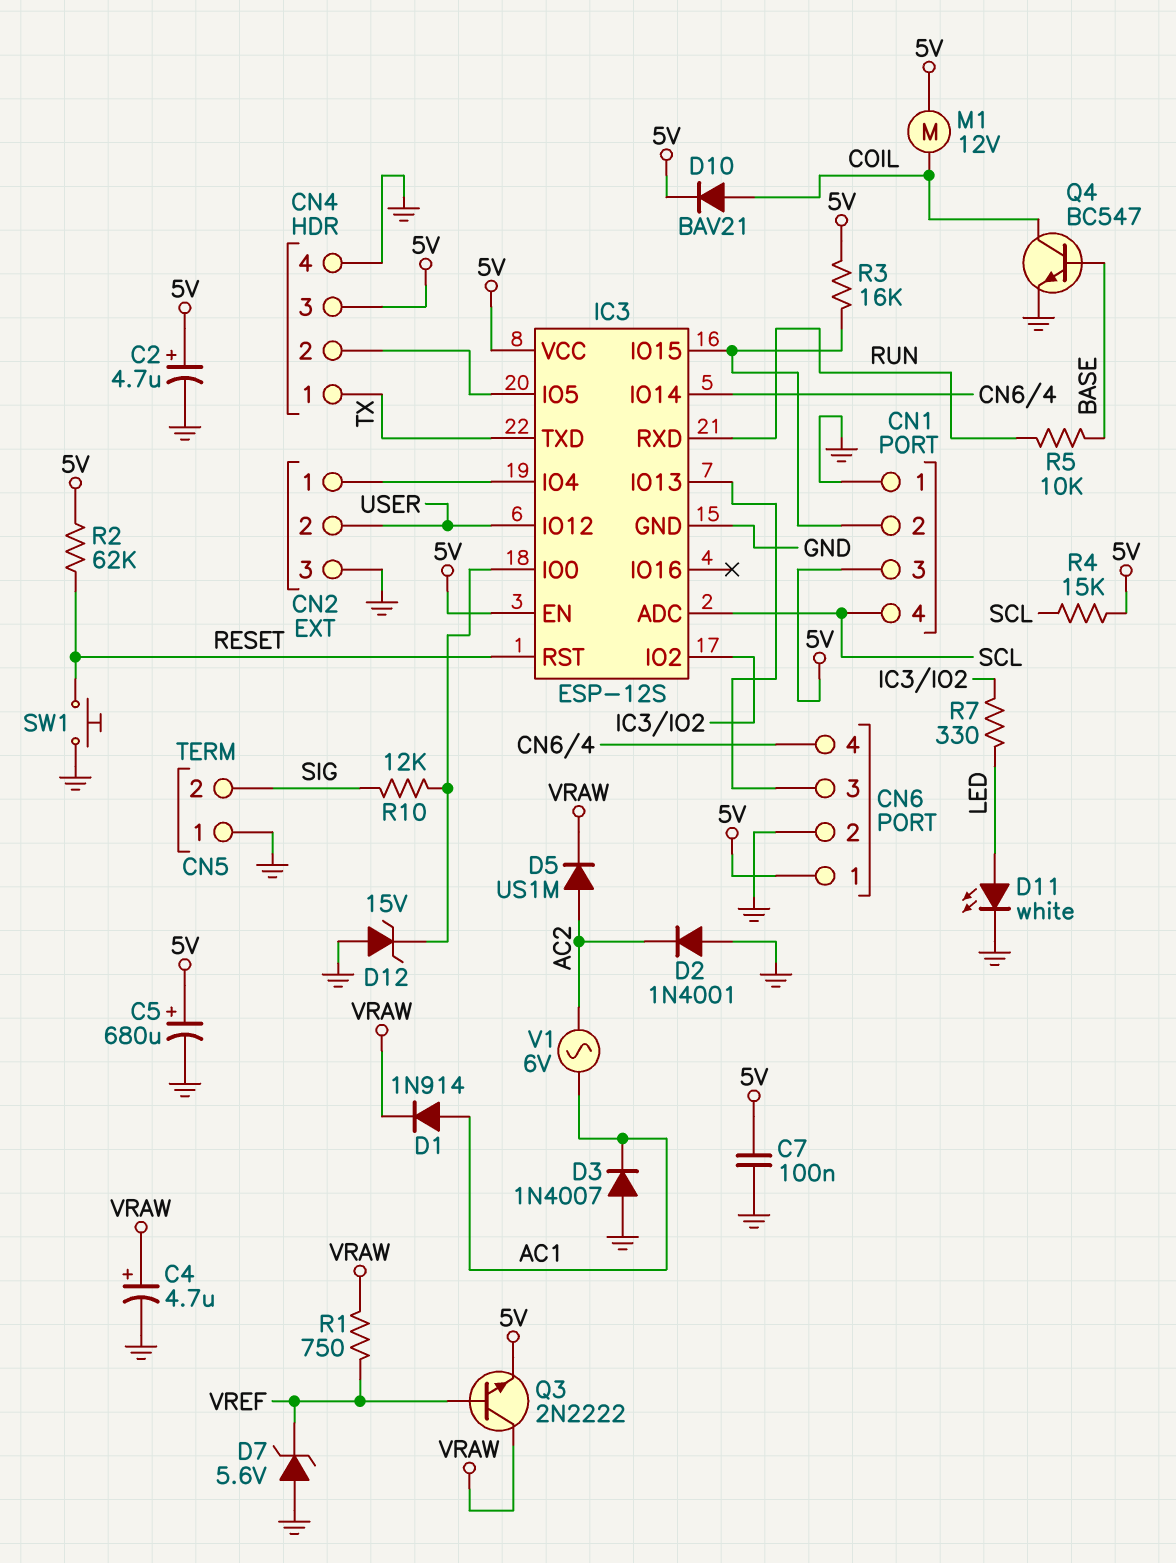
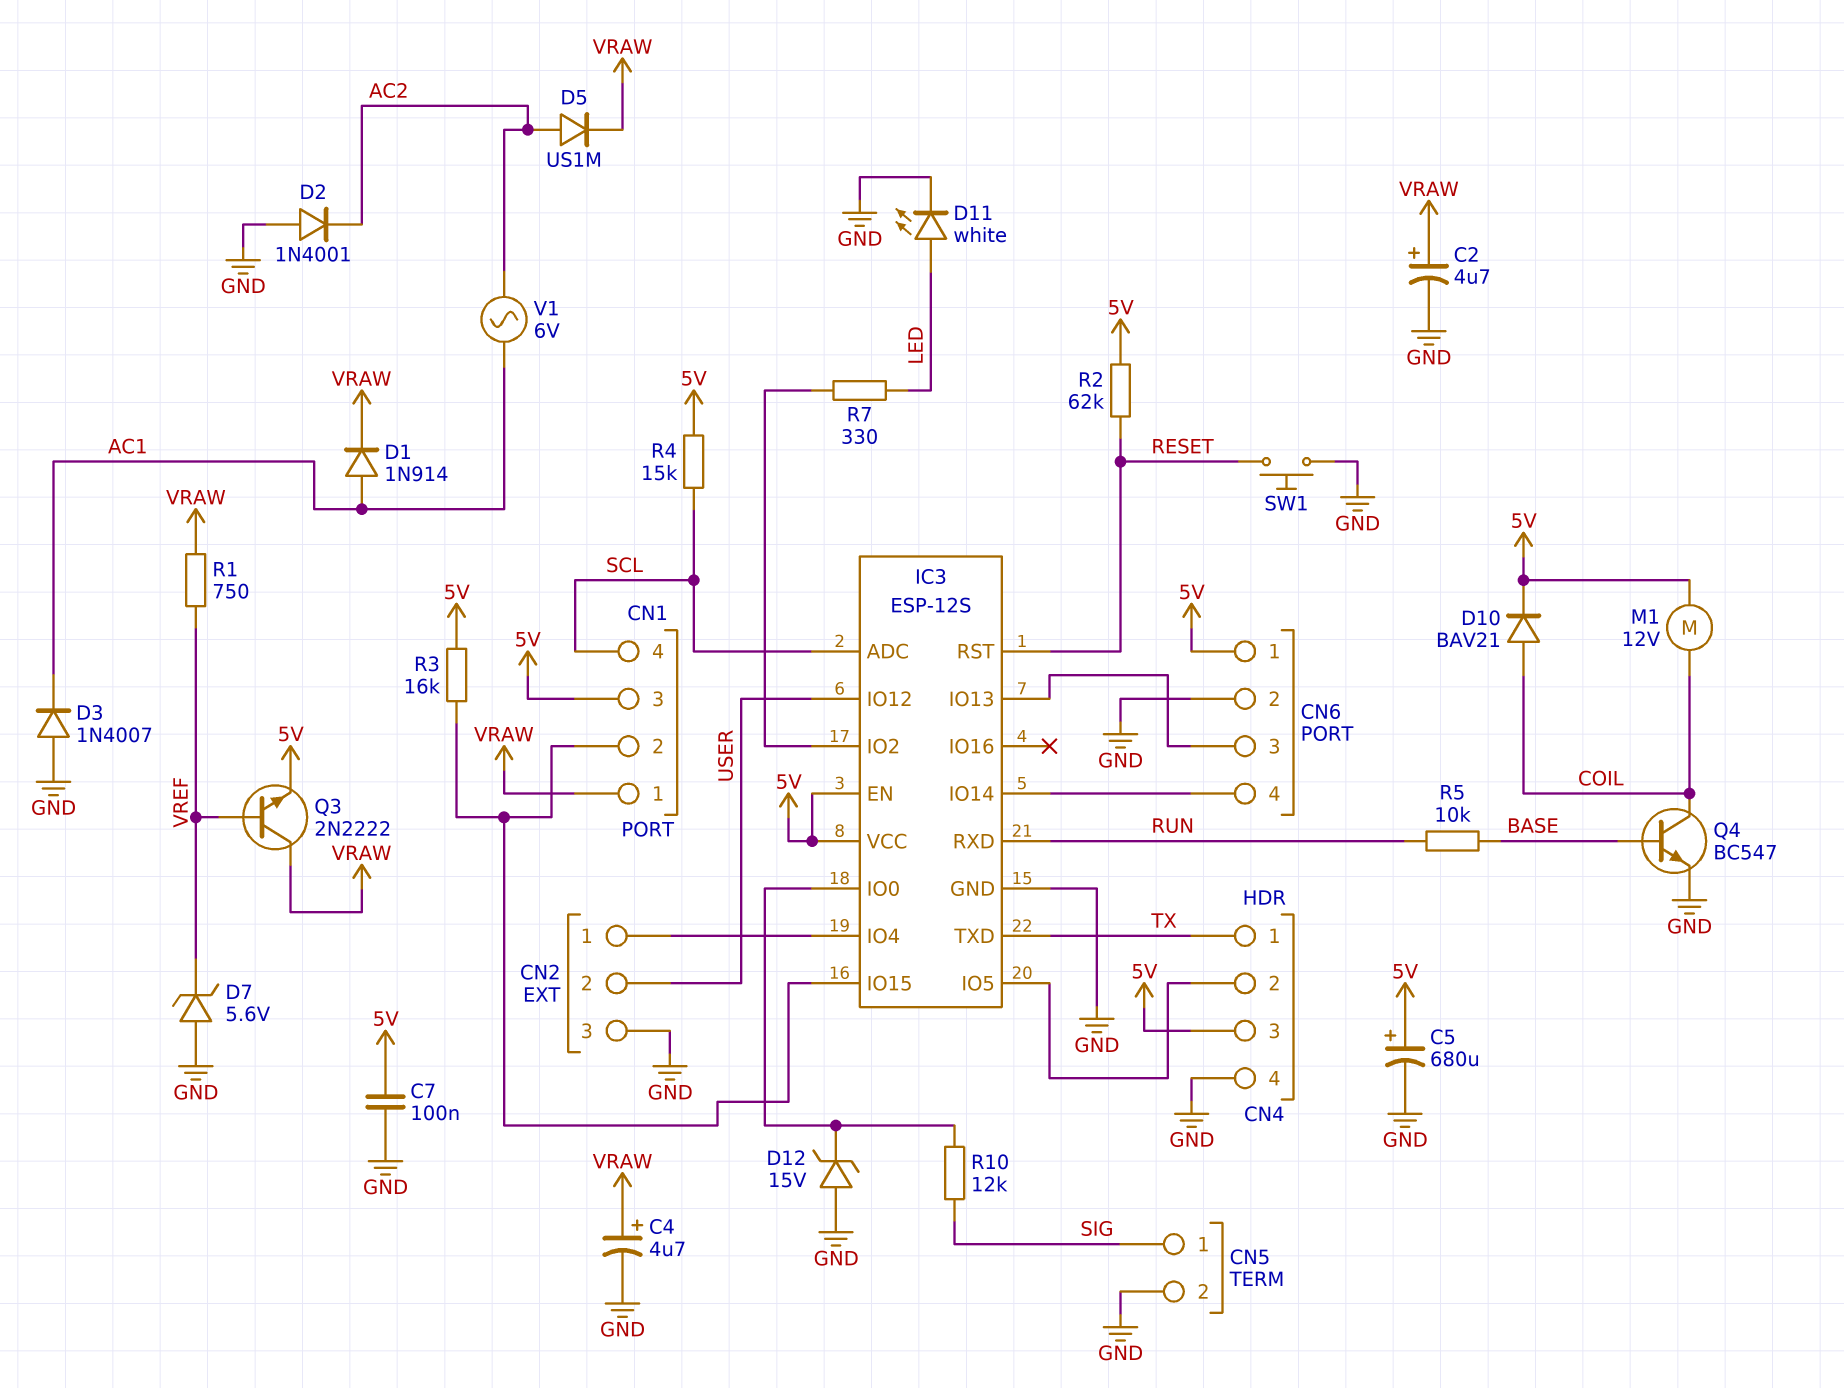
C2: 4.7uF (plus 5V, minus GND) -> 4.7uF (plus VRAW, minus GND)
CN1 pin 1: GND -> VRAW
CN5 pin 1: GND -> SIG
CN5 pin 2: SIG -> GND

